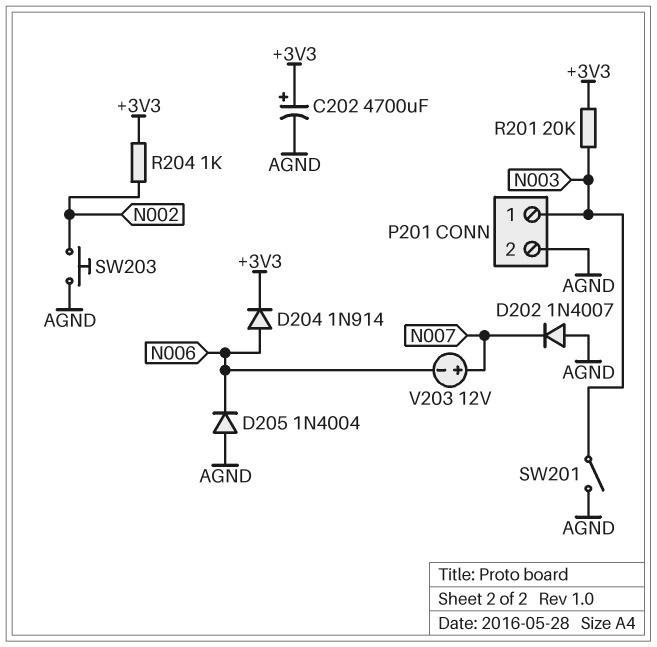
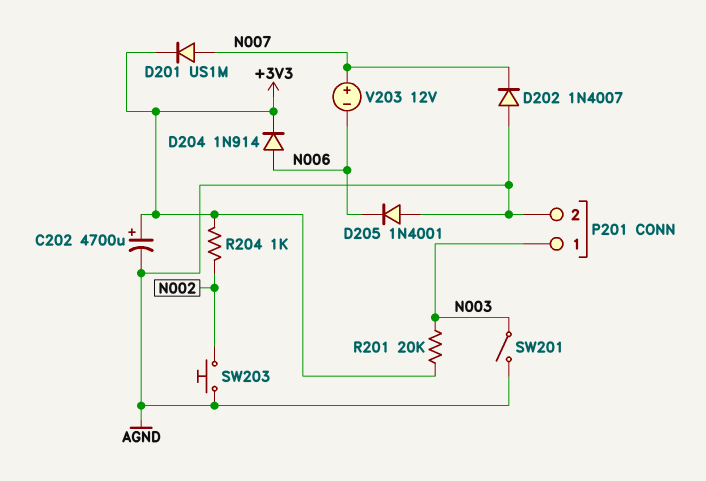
D201: none -> diode US1M (A N007, K +3V3)
D205: diode 1N4004 (A AGND, K N006) -> diode 1N4001 (A AGND, K N006)

